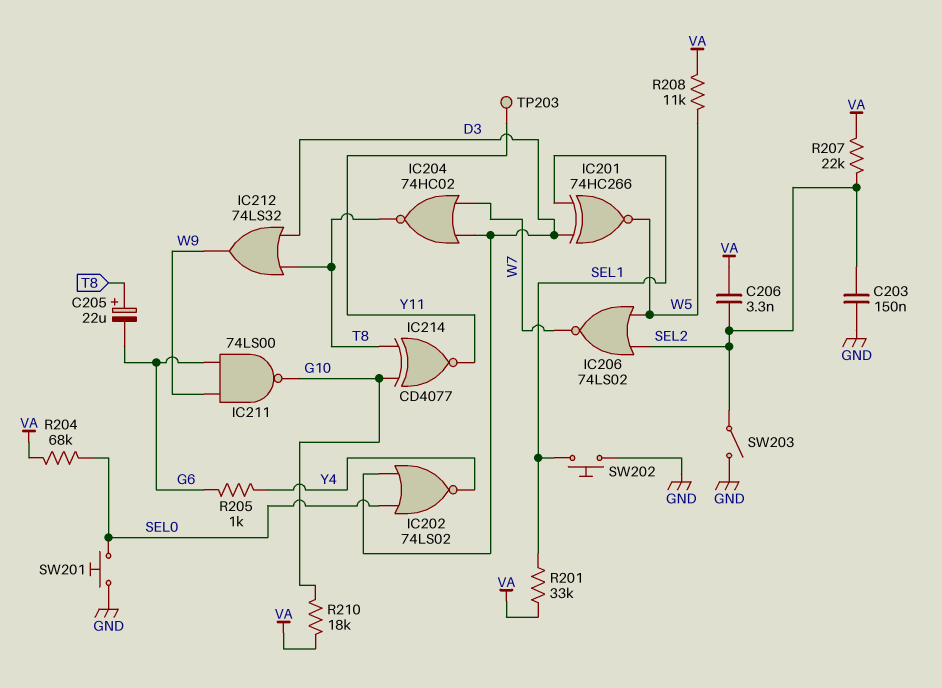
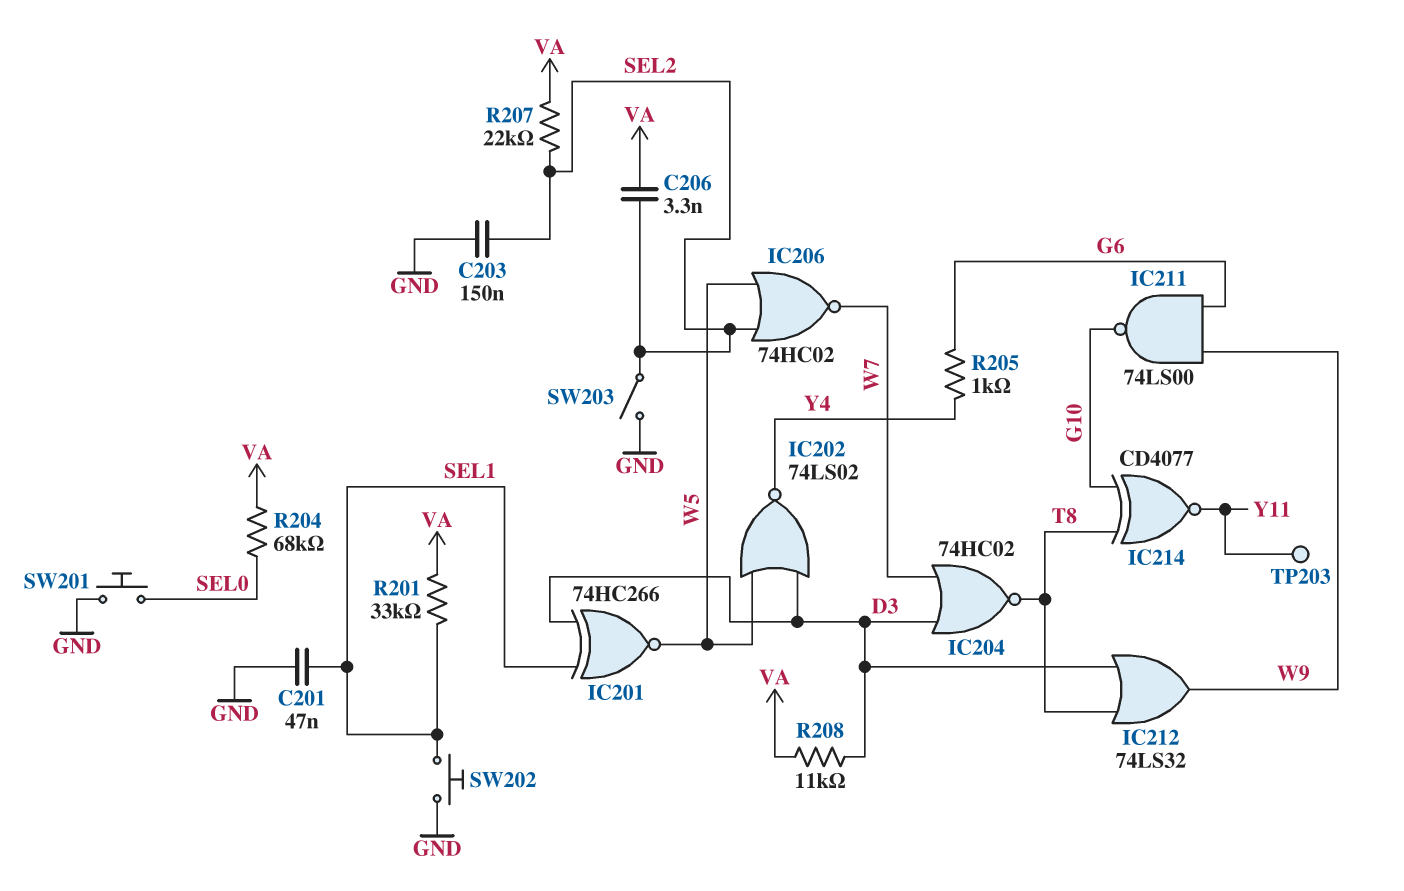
C201: none -> 47nF (GND, SEL1)
C205: 22uF (plus T8, minus G6) -> none
IC202: NOR 74LS02 (in D3, in SEL0, out Y4) -> NOR 74LS02 (in D3, in W5, out Y4)
IC206: NOR 74LS02 (in SEL2, in W5, out W7) -> NOR 74HC02 (in SEL2, in W5, out W7)
R208: 11k (VA, W5) -> 11k (D3, VA)
R210: 18k (G10, VA) -> none

